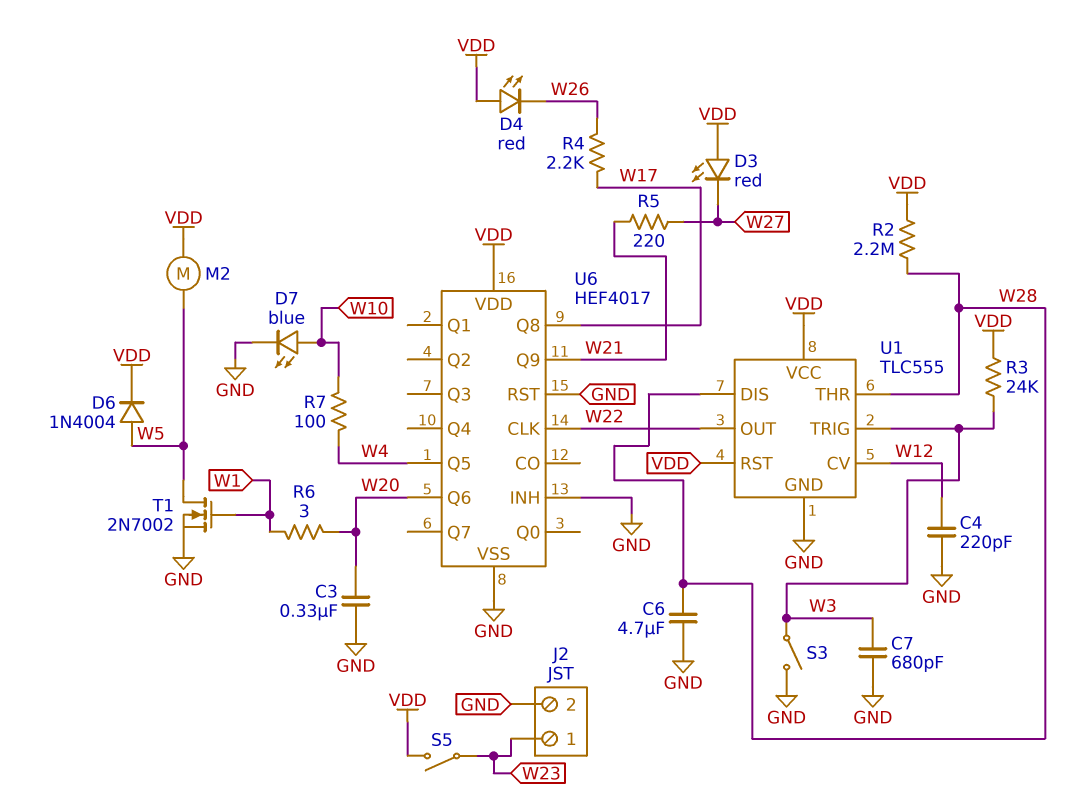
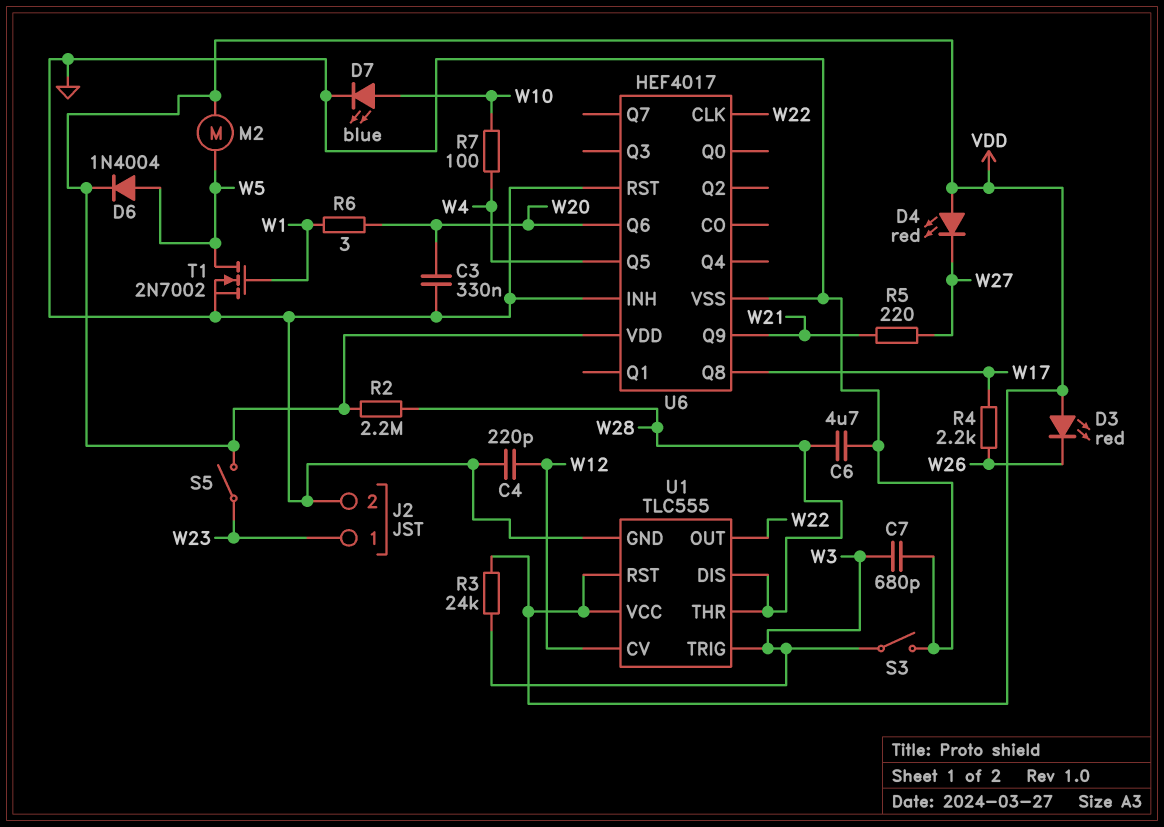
D3: LED red (A VDD, K W27) -> LED red (A VDD, K W26)
D4: LED red (A VDD, K W26) -> LED red (A VDD, K W27)

